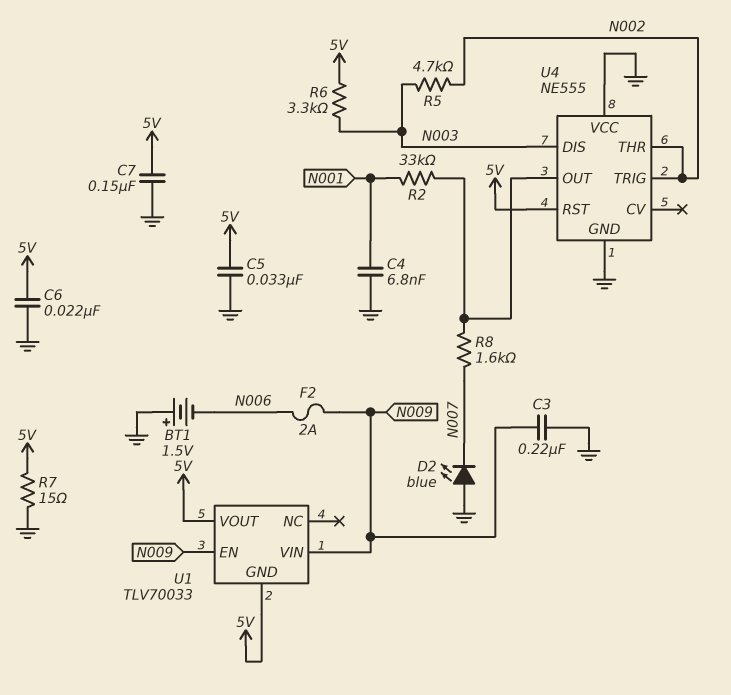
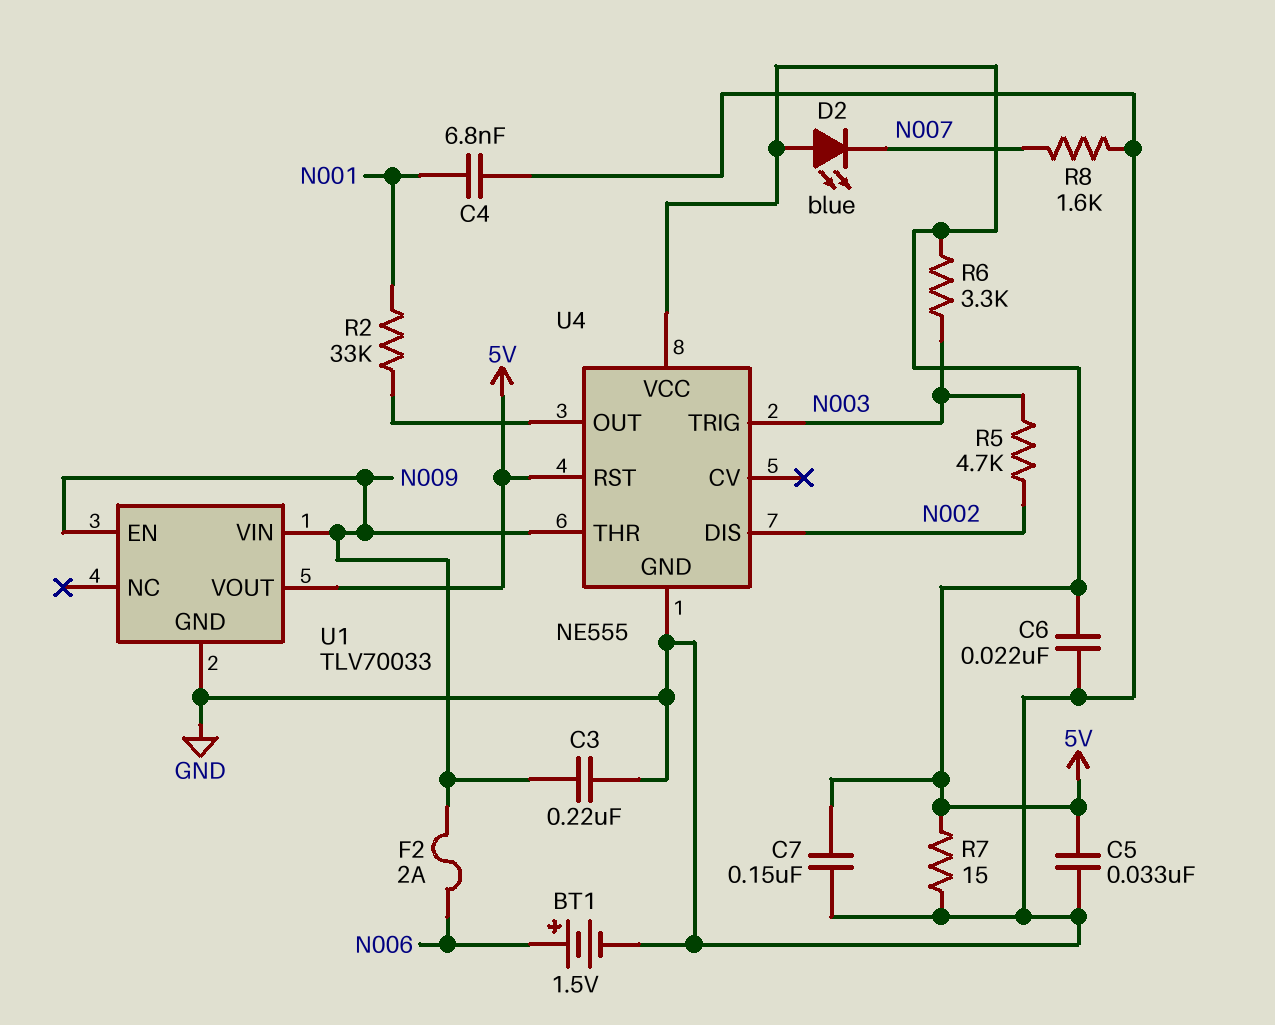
BT1: 1.5V (plus GND, minus N006) -> 1.5V (plus N006, minus GND)
D2: LED blue (A GND, K N007) -> LED blue (A 5V, K N007)
R8: 1.6k (N007, U4/OUT) -> 1.6k (GND, N007)
U1 pin GND: 5V -> GND
U4 pin DIS: N003 -> N002
U4 pin THR: N002 -> N009
U4 pin TRIG: N002 -> N003
U4 pin VCC: GND -> 5V

